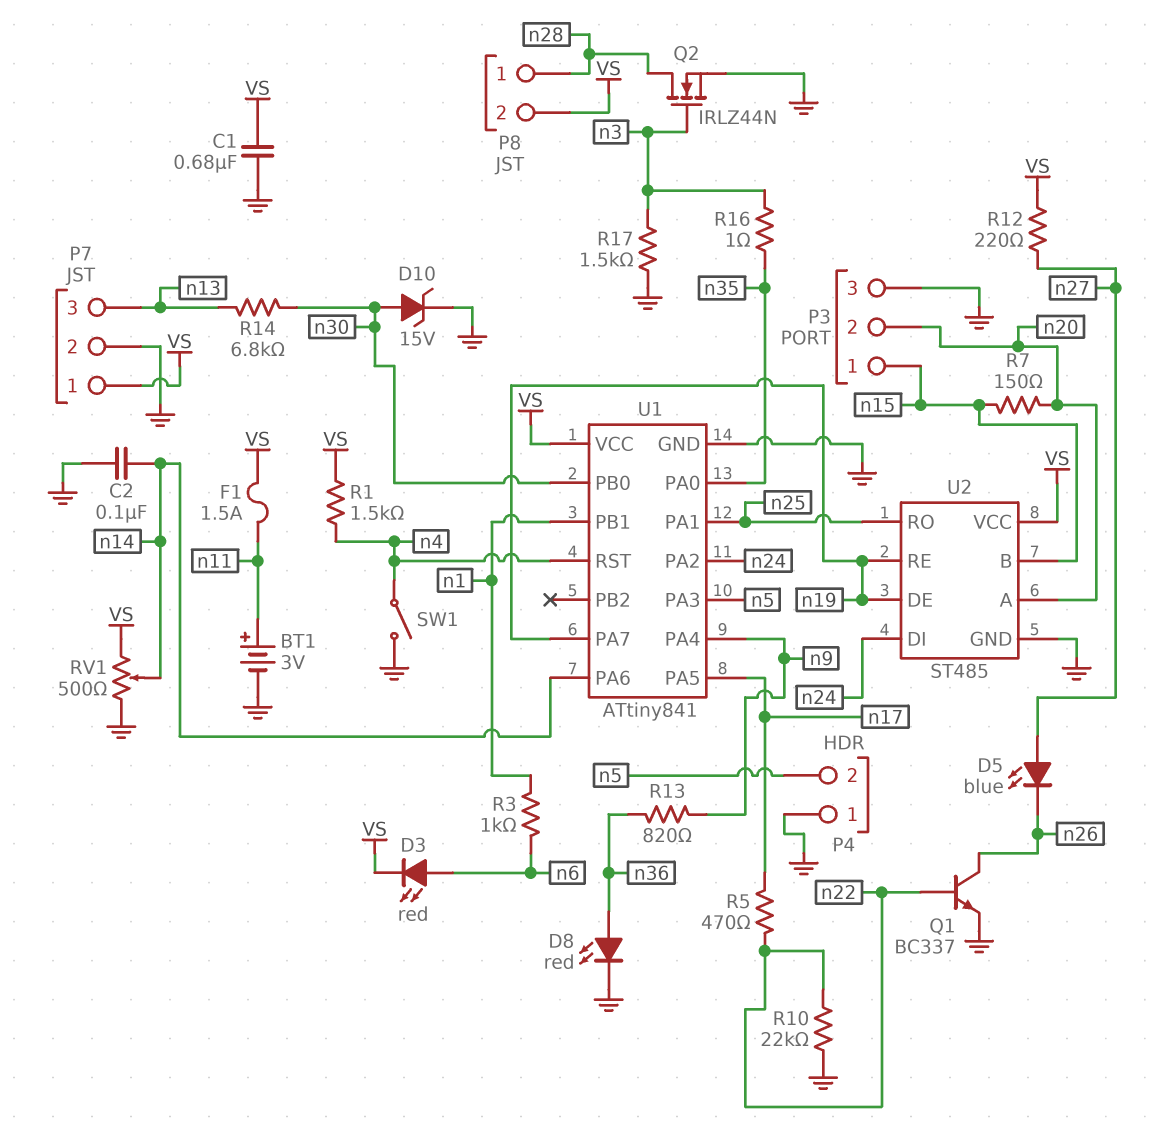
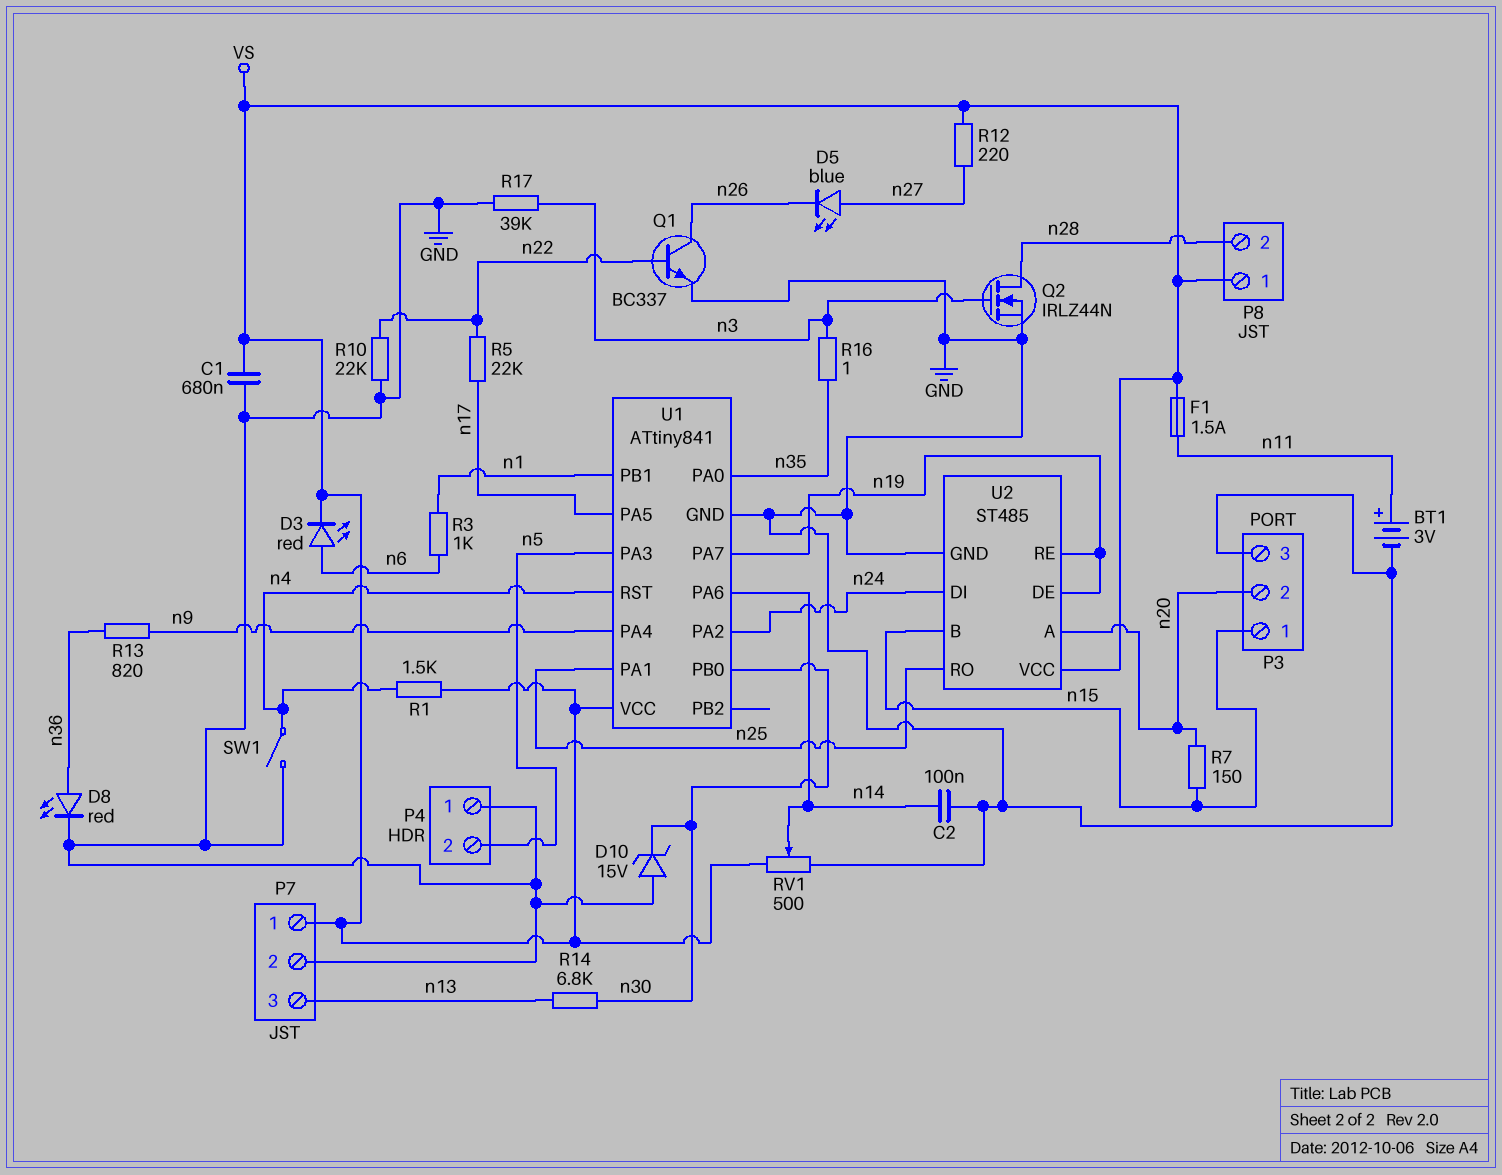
D10: zener 15V (A n30, K GND) -> zener 15V (A GND, K n30)
P8 pin 1: n28 -> VS
P8 pin 2: VS -> n28
R5: 470 (n17, n22) -> 22k (n17, n22)
R17: 1.5k (GND, n3) -> 39k (GND, n3)

